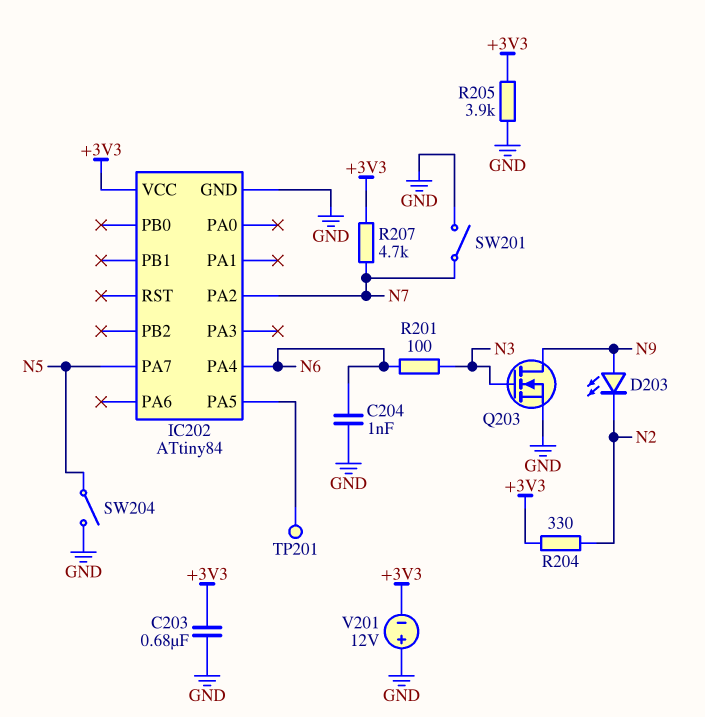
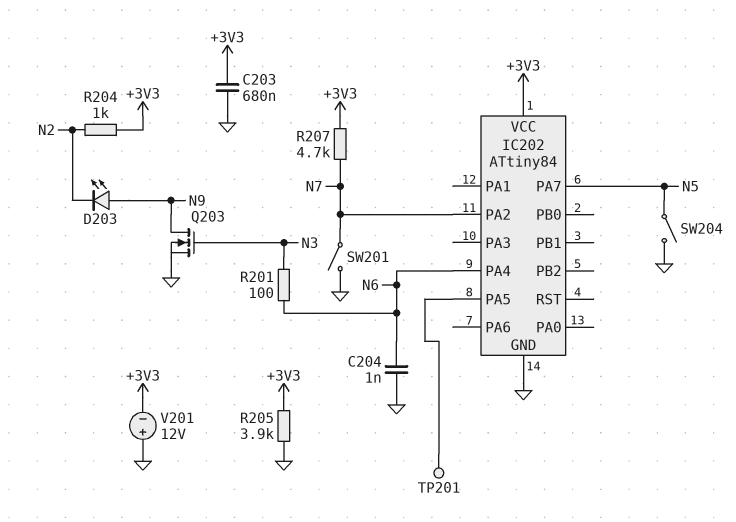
R204: 330 (+3V3, N2) -> 1k (+3V3, N2)

